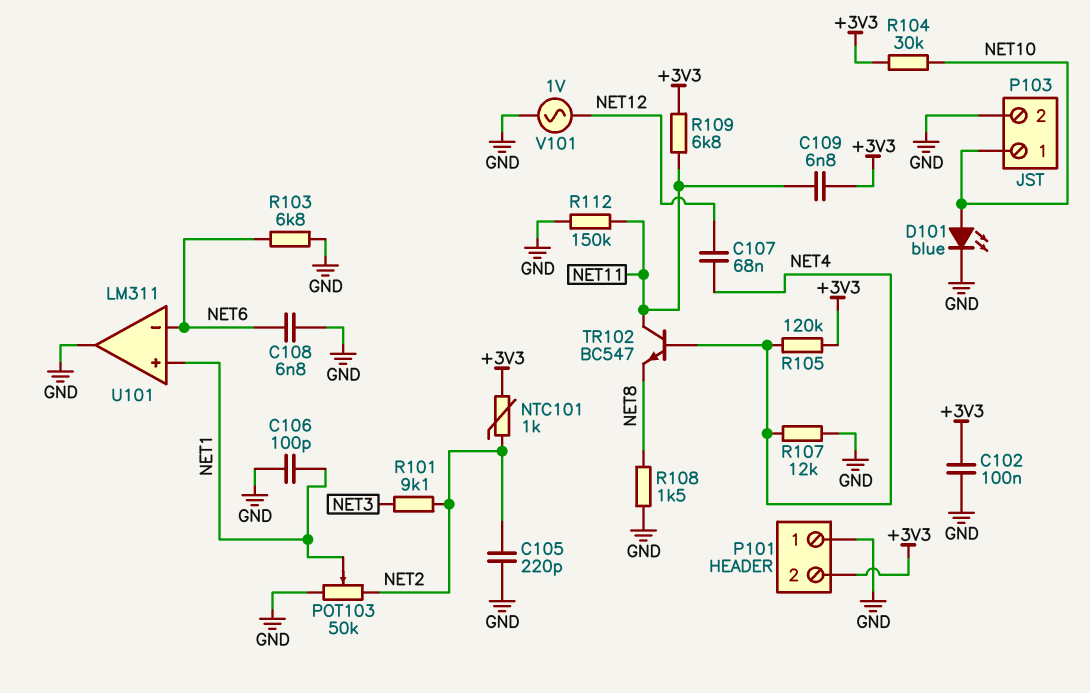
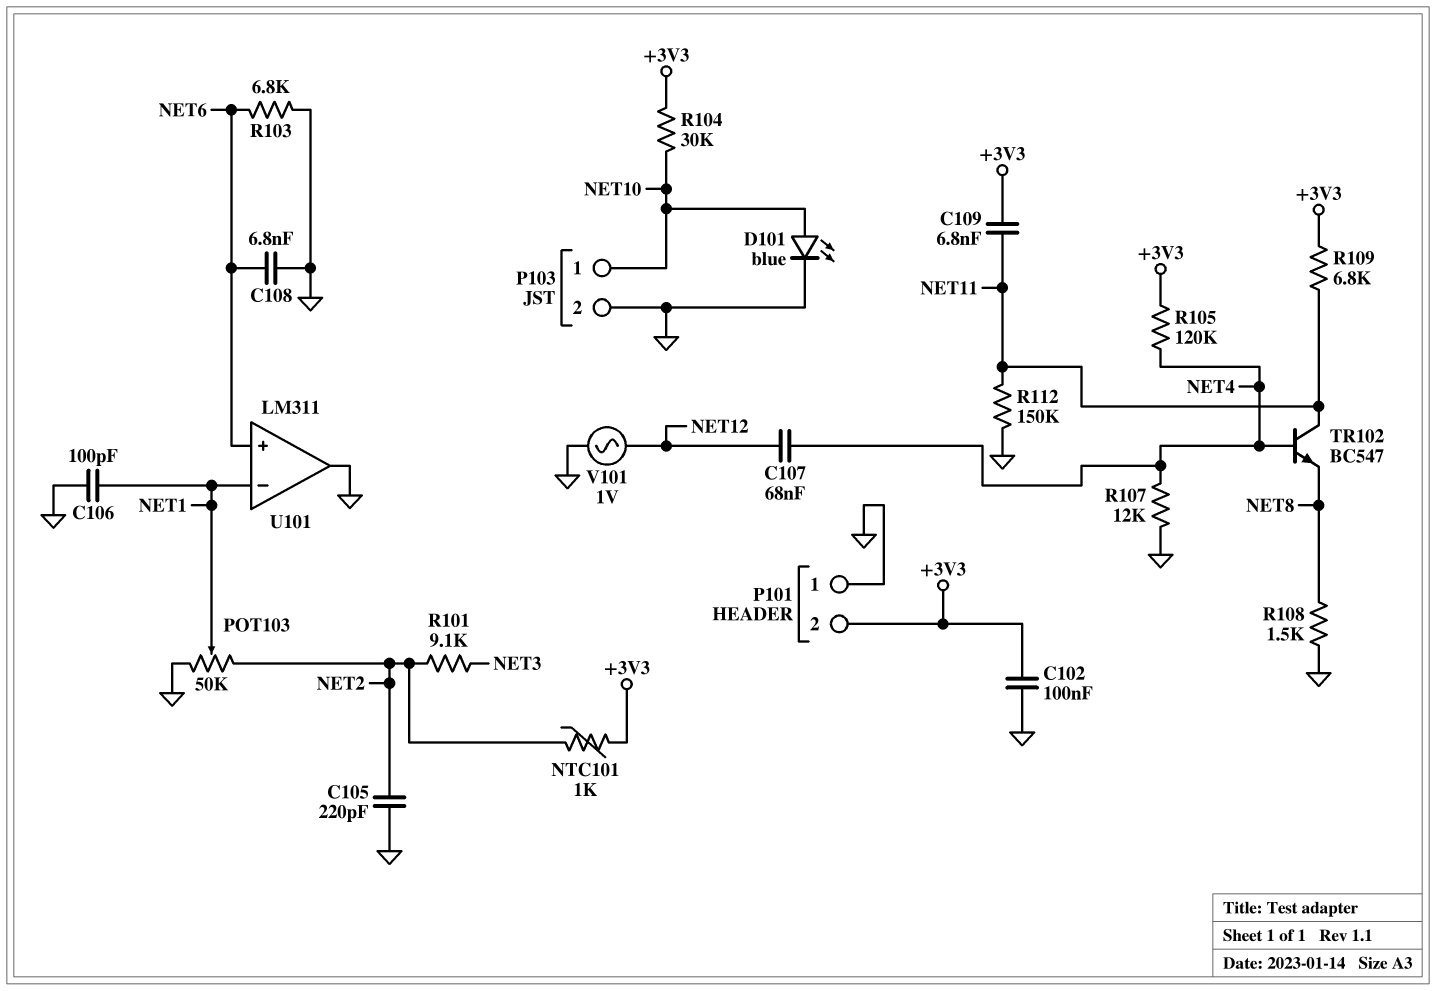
U101 pin in+: NET1 -> NET6
U101 pin in-: NET6 -> NET1

